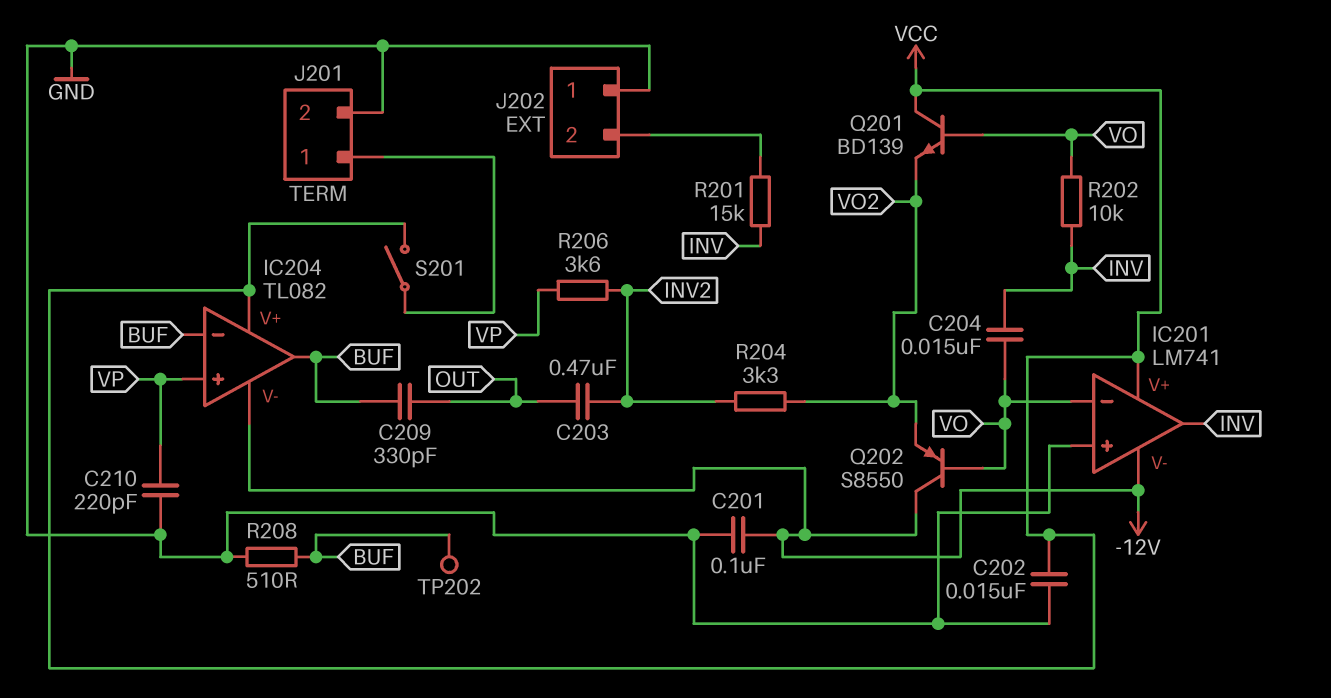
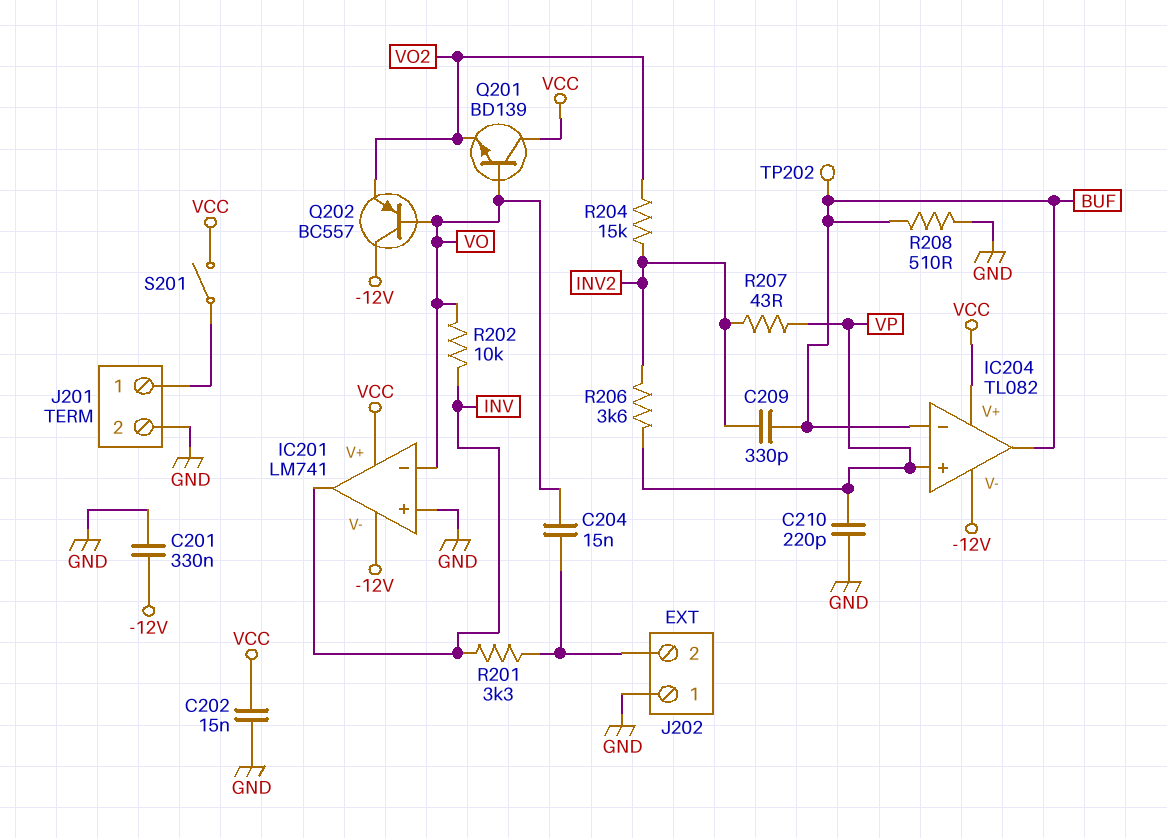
C201: 100nF (-12V, GND) -> 330nF (-12V, GND)
C203: 470nF (INV2, OUT) -> none
C204: 15nF (INV, VO) -> 15nF (J202/2, VO)
C209: 330pF (BUF, OUT) -> 330pF (BUF, INV2)
Q202: PNP S8550 (B VO, C -12V, E VO2) -> PNP BC557 (B VO, C -12V, E VO2)
R201: 15k (INV, J202/2) -> 3.3k (INV, J202/2)
R204: 3.3k (INV2, VO2) -> 15k (INV2, VO2)
R207: none -> 43 (INV2, VP)

